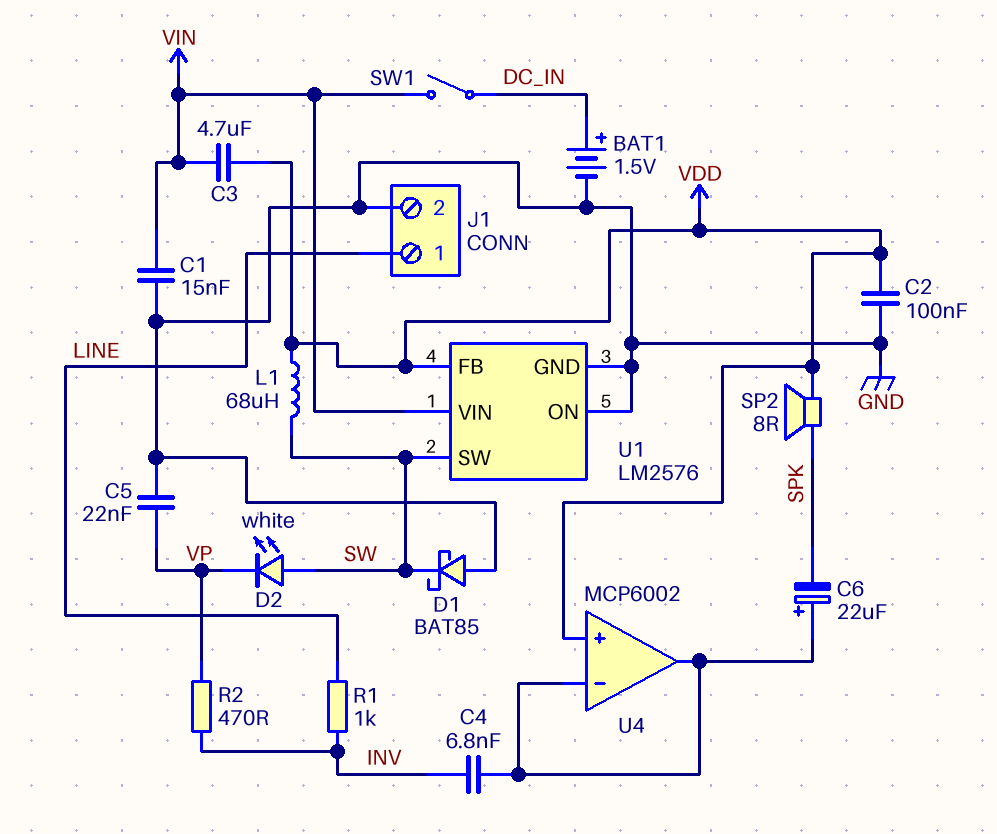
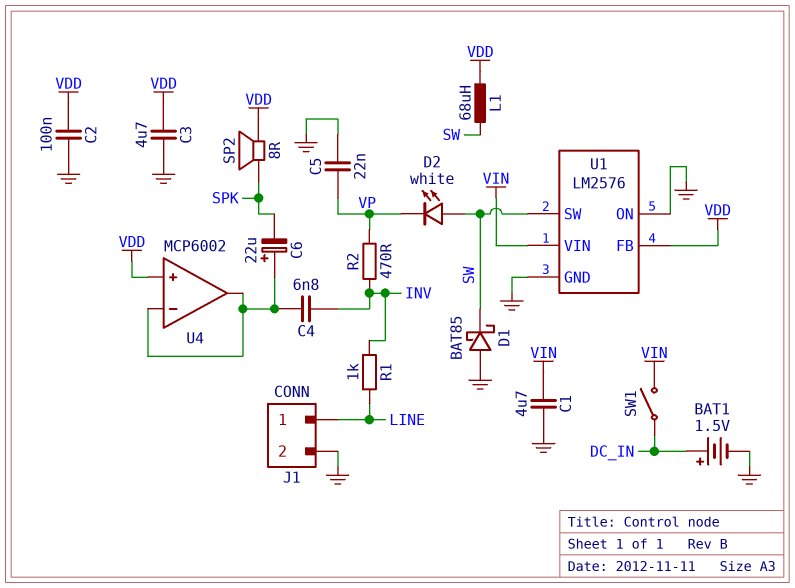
C1: 15nF (GND, VIN) -> 4.7uF (GND, VIN)
C3: 4.7uF (VDD, VIN) -> 4.7uF (GND, VDD)

